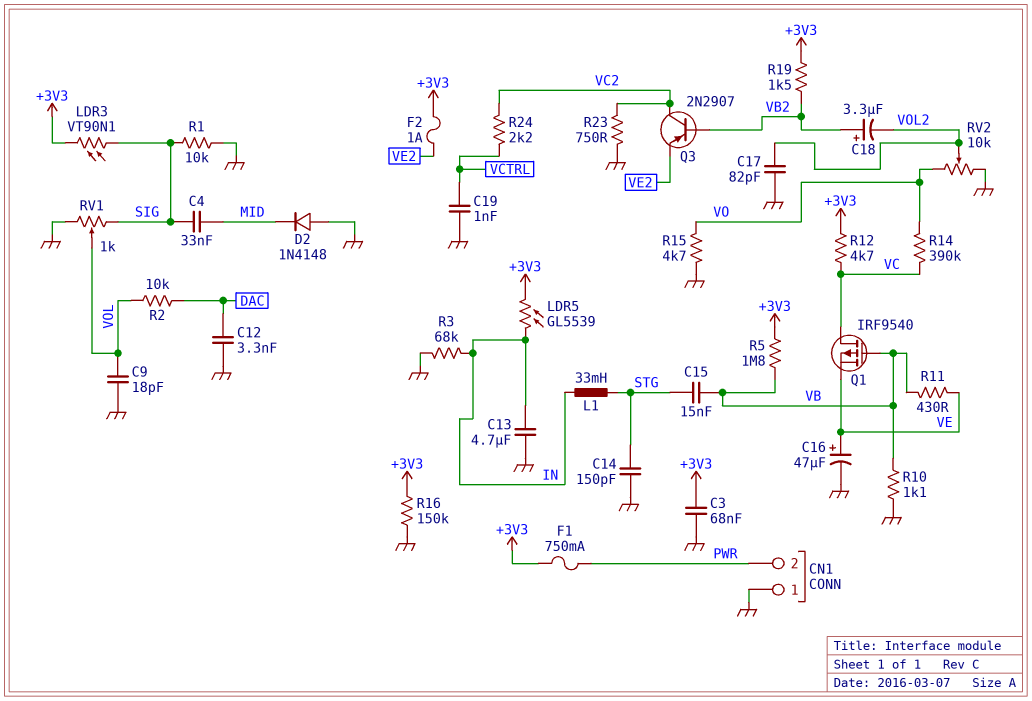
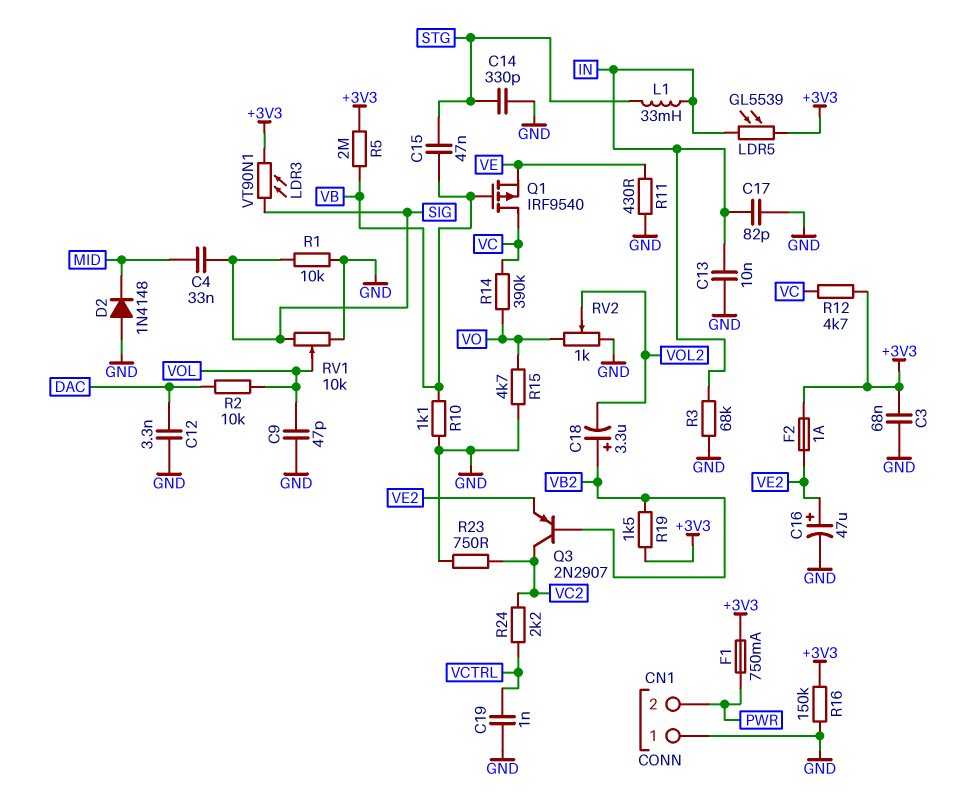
C9: 18pF (GND, VOL) -> 47pF (GND, VOL)
C13: 4.7uF (GND, IN) -> 10nF (GND, IN)
C14: 150pF (GND, STG) -> 330pF (GND, STG)
C15: 15nF (STG, VB) -> 47nF (STG, VB)
C16: 47uF (plus VE, minus GND) -> 47uF (plus VE2, minus GND)
C17: 82pF (GND, VOL2) -> 82pF (GND, IN)
R5: 1.8M (+3V3, VB) -> 2M (+3V3, VB)
R11: 430 (VB, VE) -> 430 (GND, VE)
RV1: 1k (GND, SIG, wiper VOL) -> 10k (GND, SIG, wiper VOL)
RV2: 10k (GND, VO, wiper VOL2) -> 1k (GND, VO, wiper VOL2)

